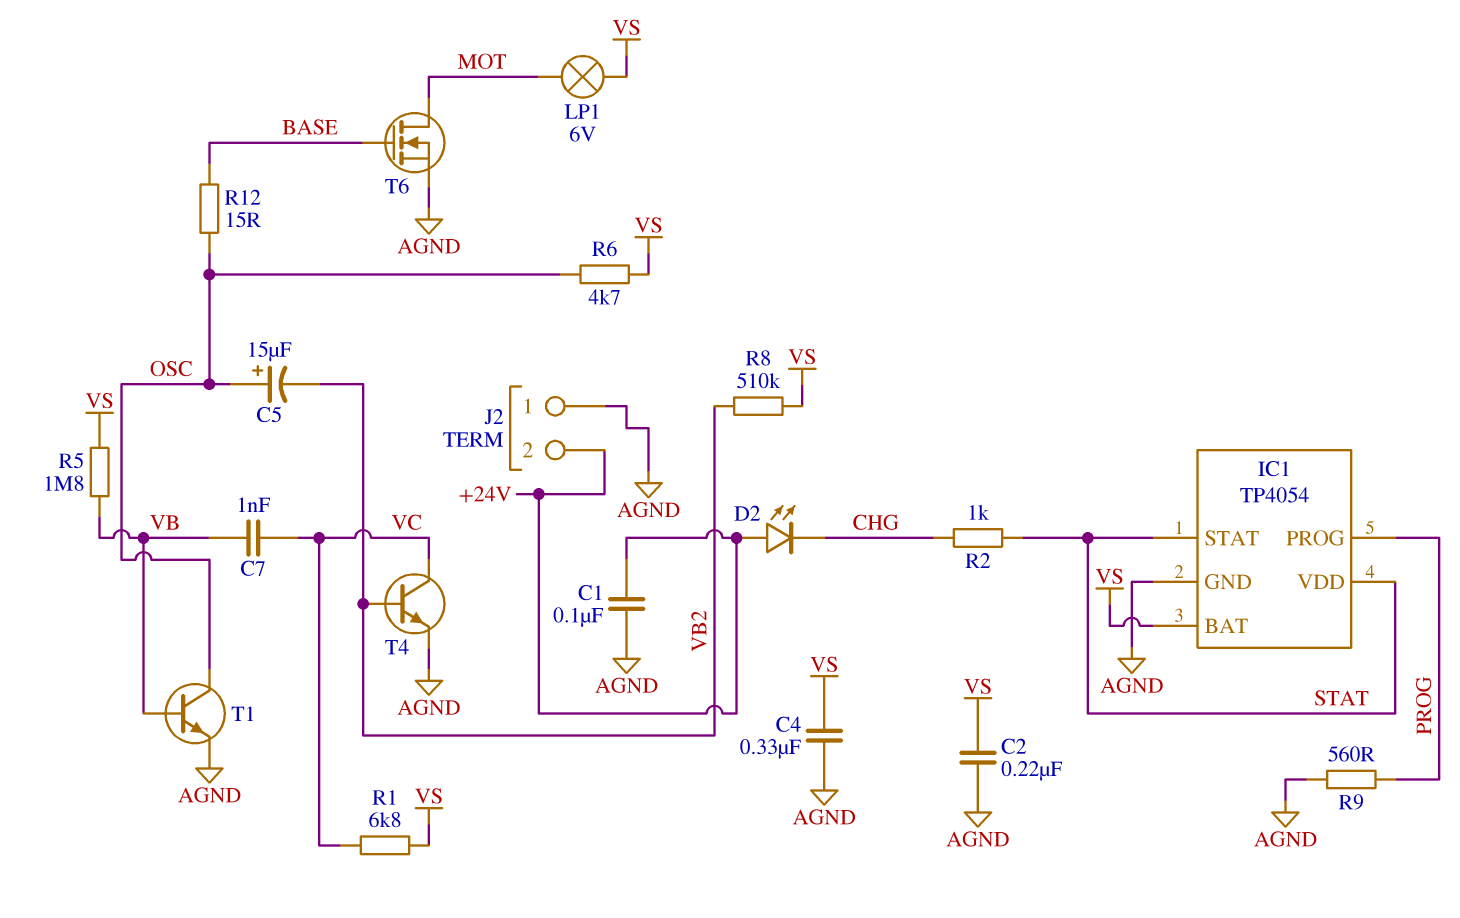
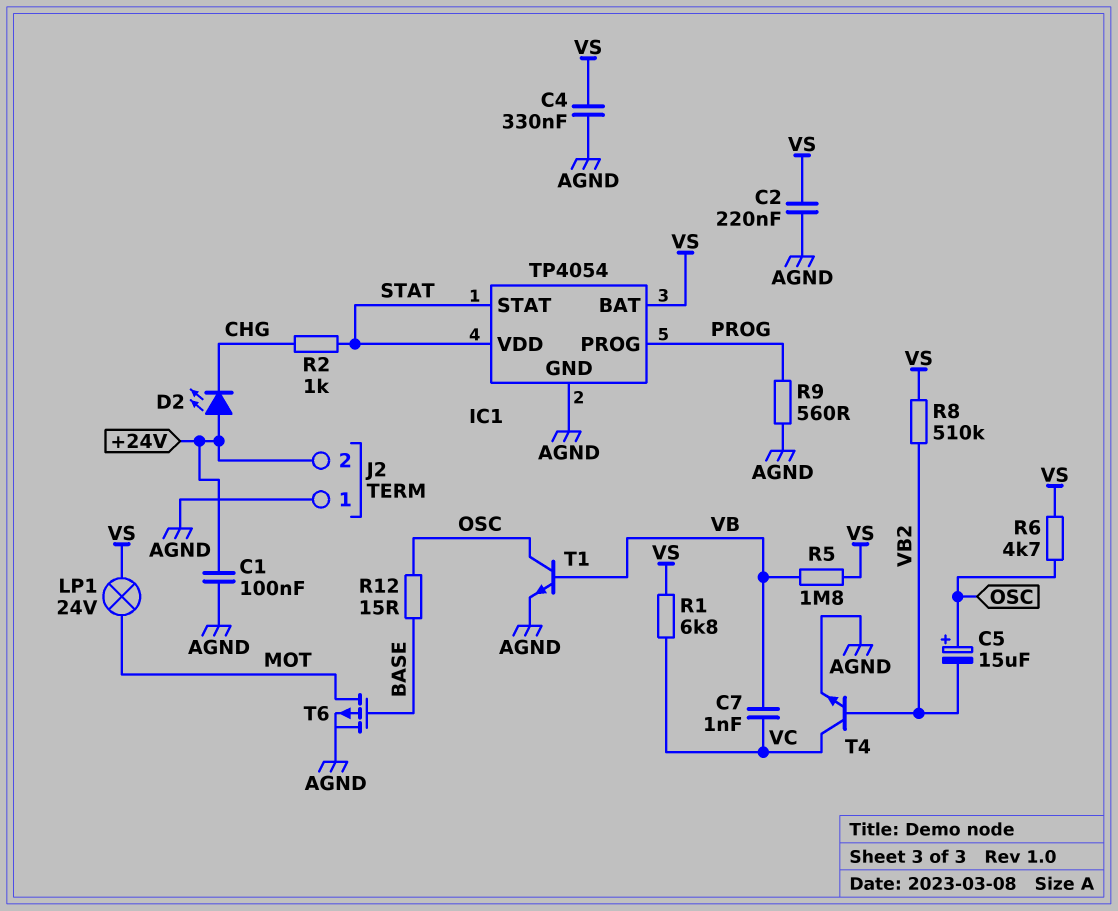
LP1: lamp 6V (MOT, VS) -> lamp 24V (MOT, VS)
T6: NMOS (G BASE, D MOT, S AGND) -> PMOS (G BASE, D MOT, S AGND)

